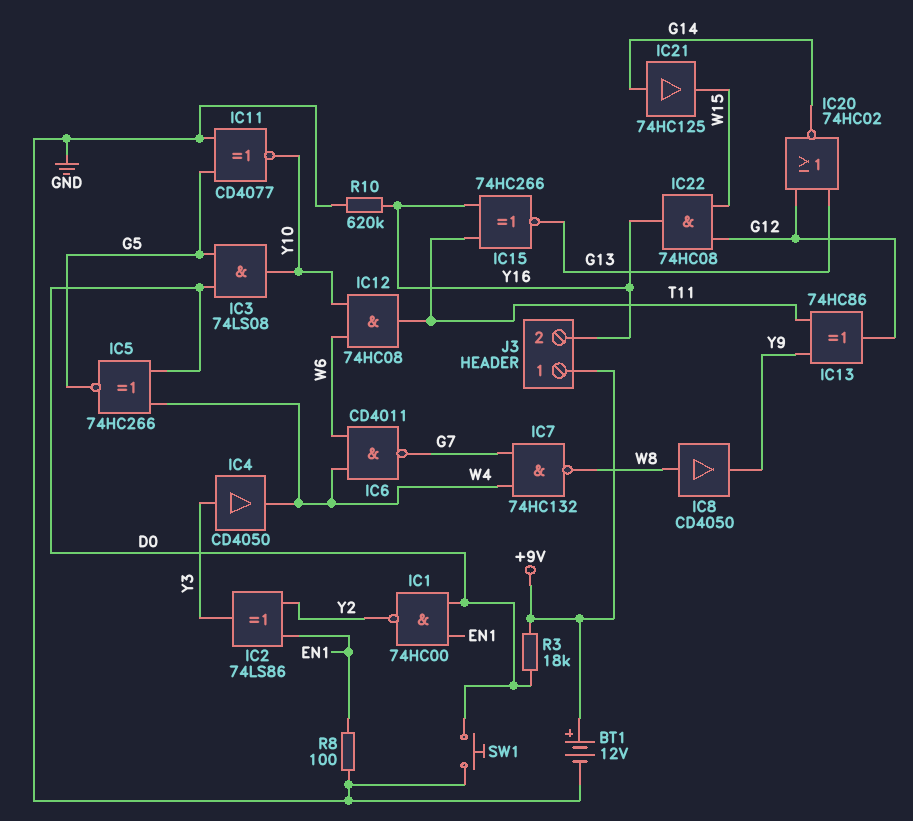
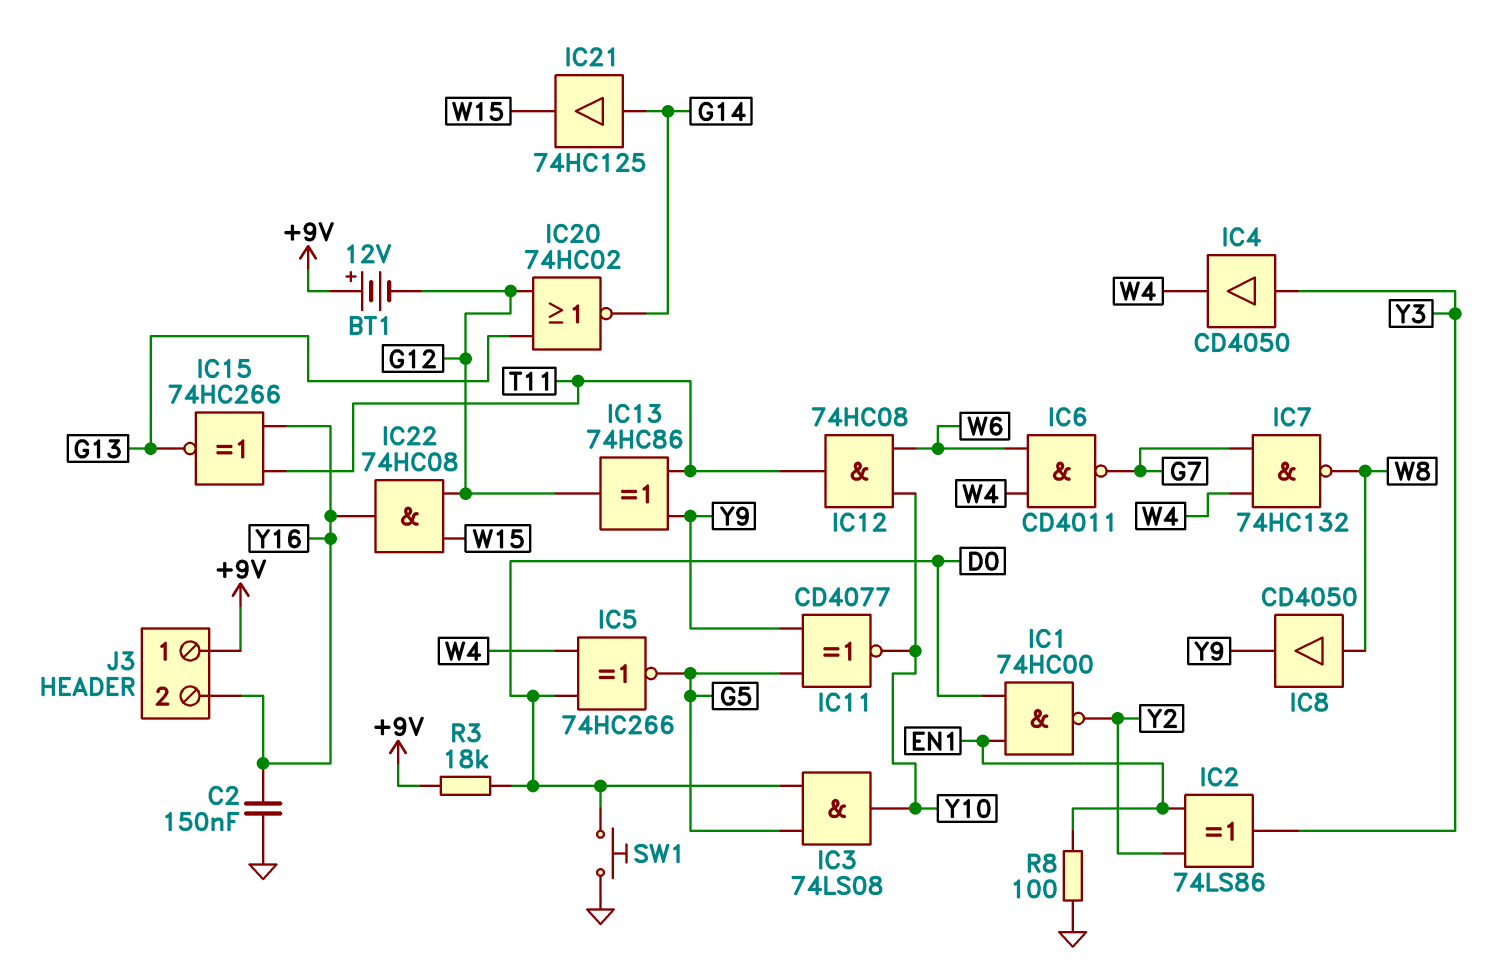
BT1: 12V (plus +9V, minus GND) -> 12V (plus +9V, minus G12)
C2: none -> 150nF (GND, Y16)
IC11: XNOR CD4077 (in G5, in GND, out Y10) -> XNOR CD4077 (in G5, in Y9, out Y10)
R10: 620k (GND, Y16) -> none

